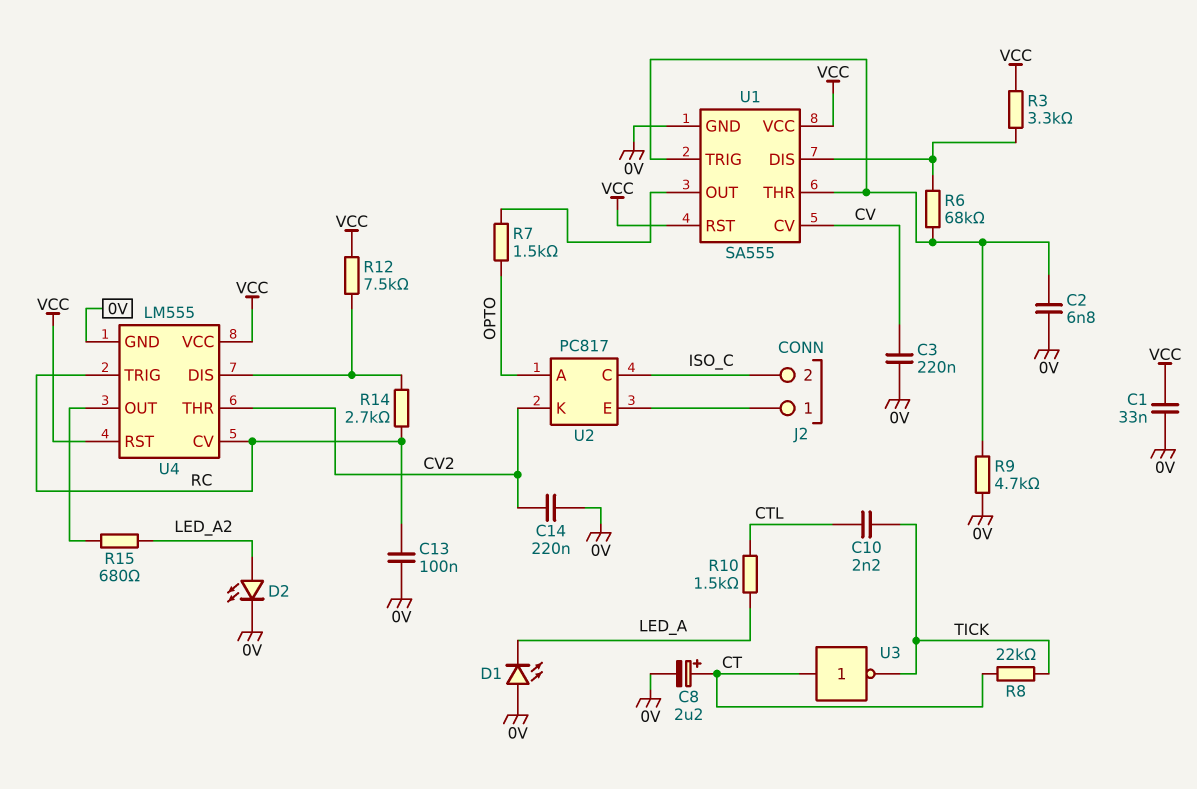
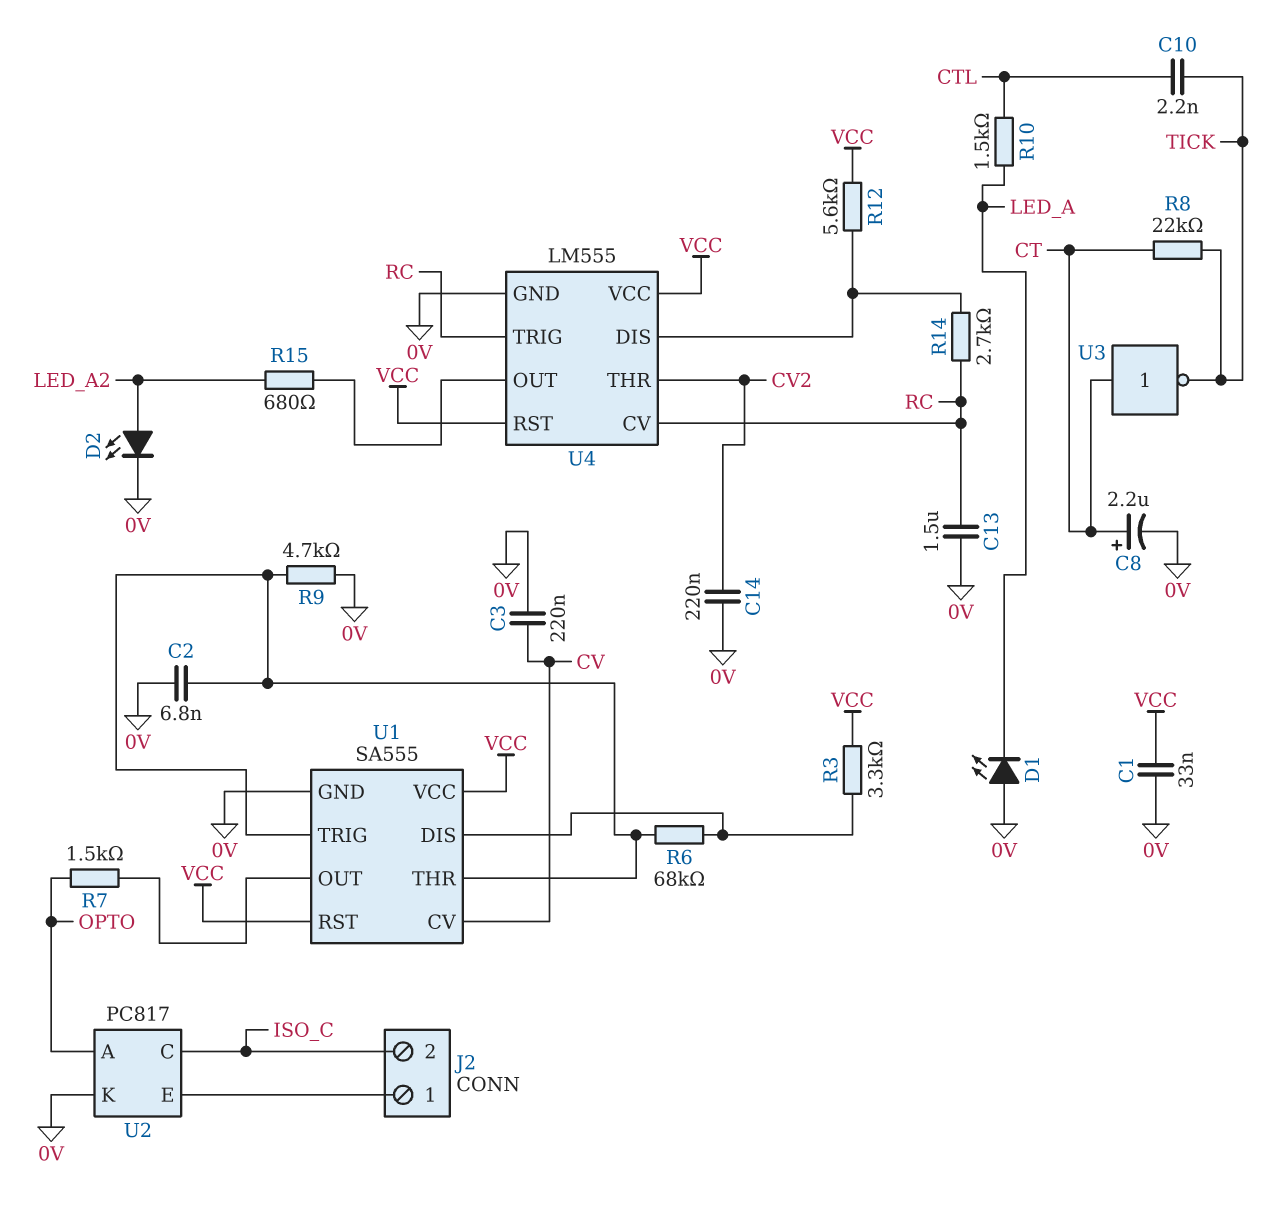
C13: 100nF (0V, RC) -> 1.5uF (0V, RC)
R12: 7.5k (U4/DIS, VCC) -> 5.6k (U4/DIS, VCC)
U2 pin K: CV2 -> 0V

